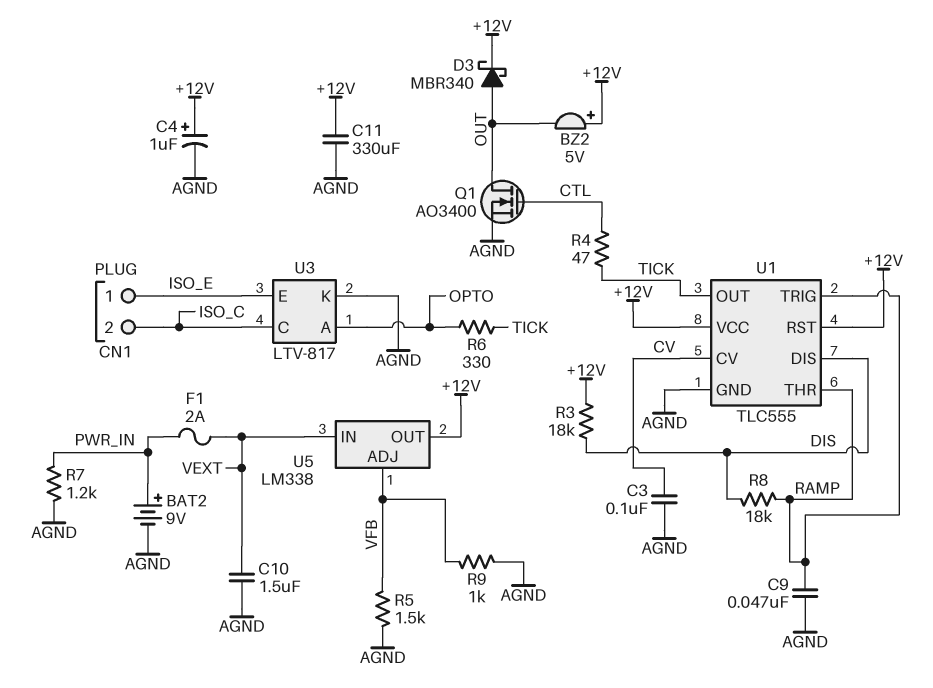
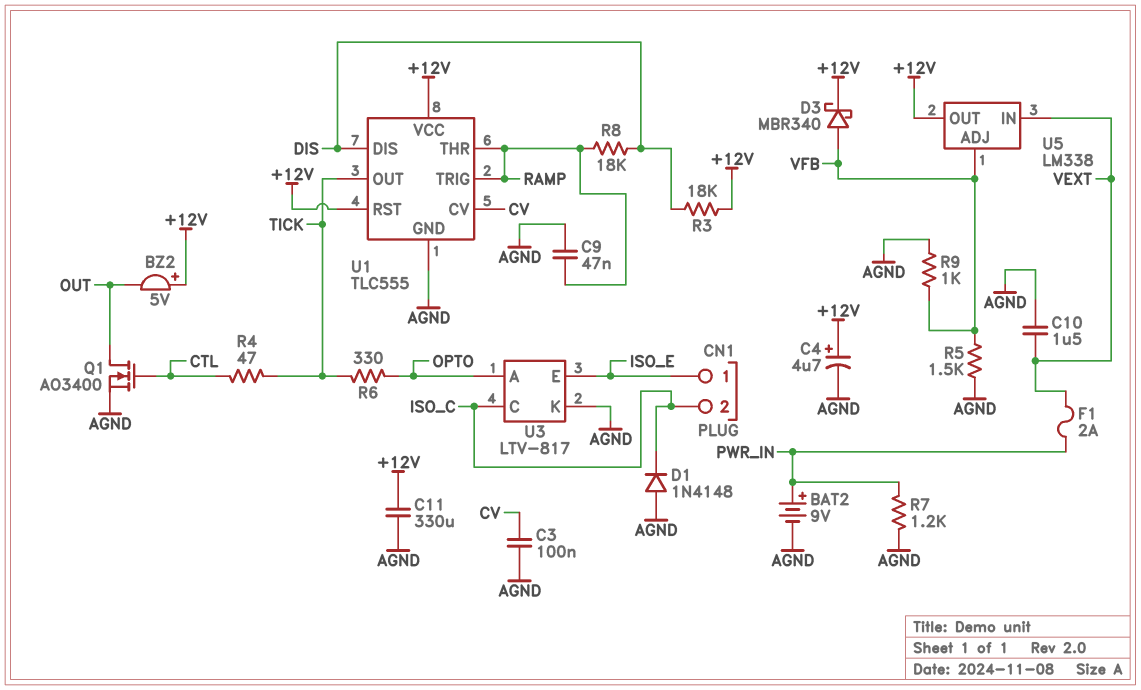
C4: 1uF (plus +12V, minus AGND) -> 4.7uF (plus +12V, minus AGND)
D1: none -> diode 1N4148 (A AGND, K ISO_C)
D3: schottky MBR340 (A OUT, K +12V) -> schottky MBR340 (A VFB, K +12V)

